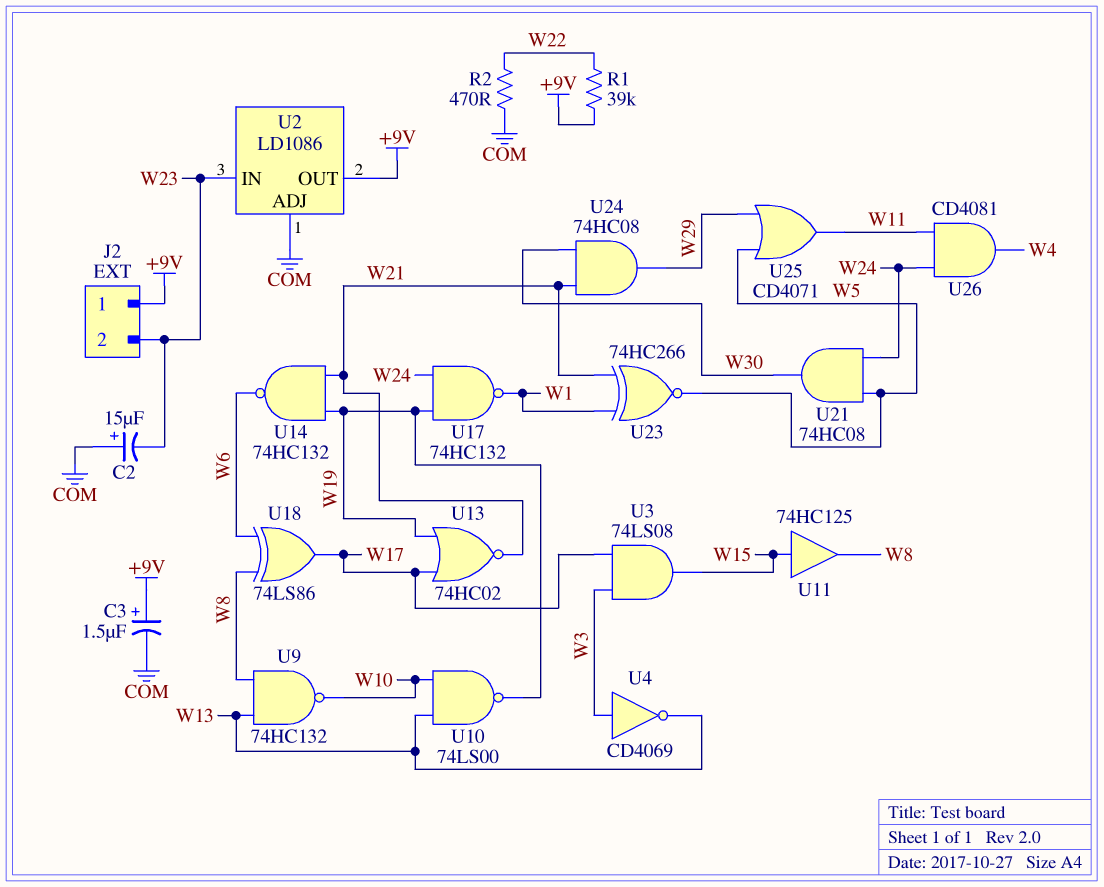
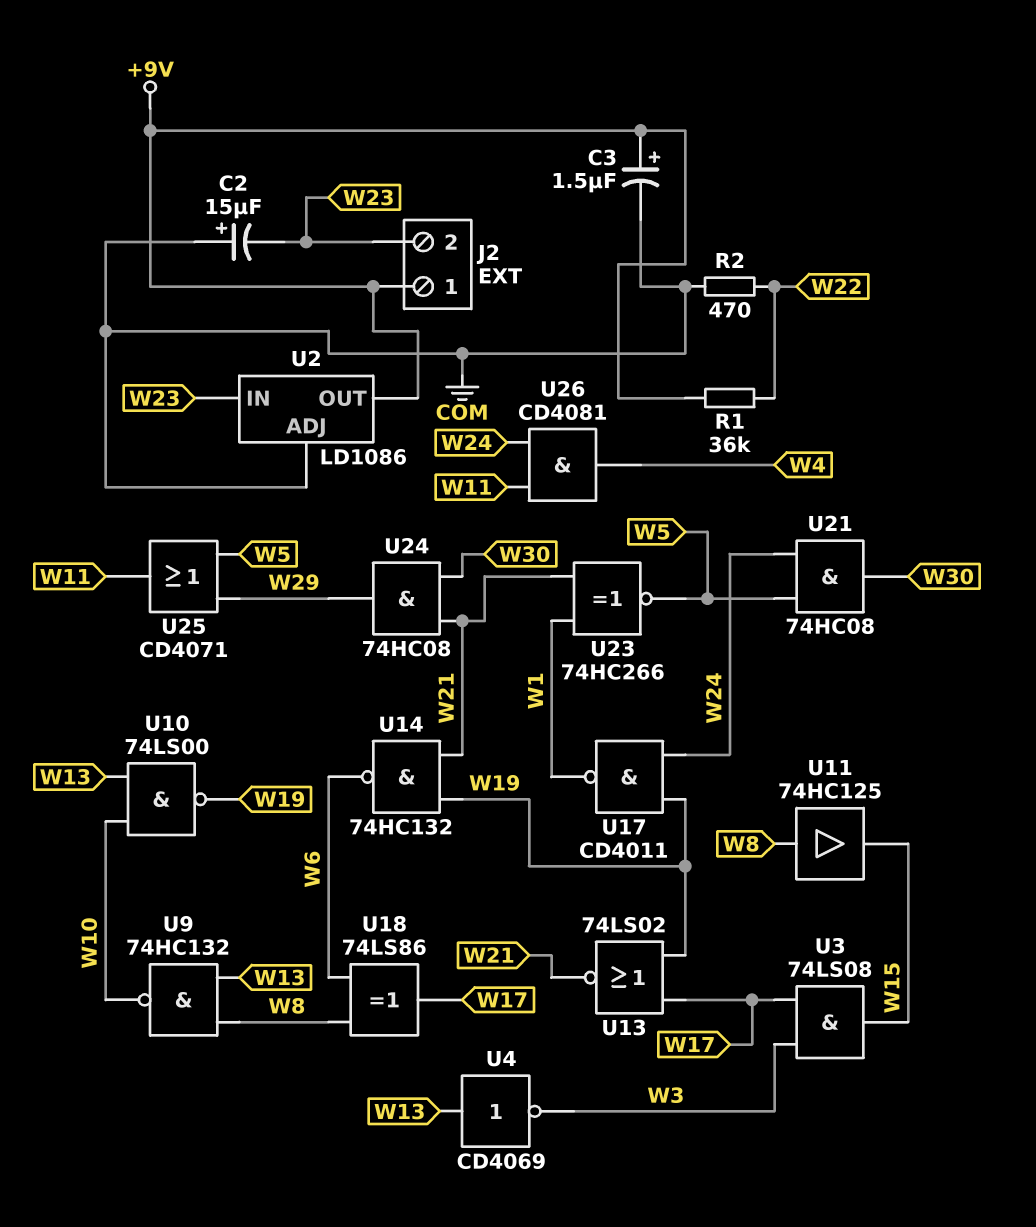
R1: 39k (+9V, W22) -> 36k (+9V, W22)
U4: NOT CD4069 (in W3, out W13) -> NOT CD4069 (in W13, out W3)
U11: buffer 74HC125 (in W15, out W8) -> buffer 74HC125 (in W8, out W15)
U13: NOR 74HC02 (in W17, in W19, out W21) -> NOR 74LS02 (in W17, in W19, out W21)
U17: NAND 74HC132 (in W19, in W24, out W1) -> NAND CD4011 (in W19, in W24, out W1)

